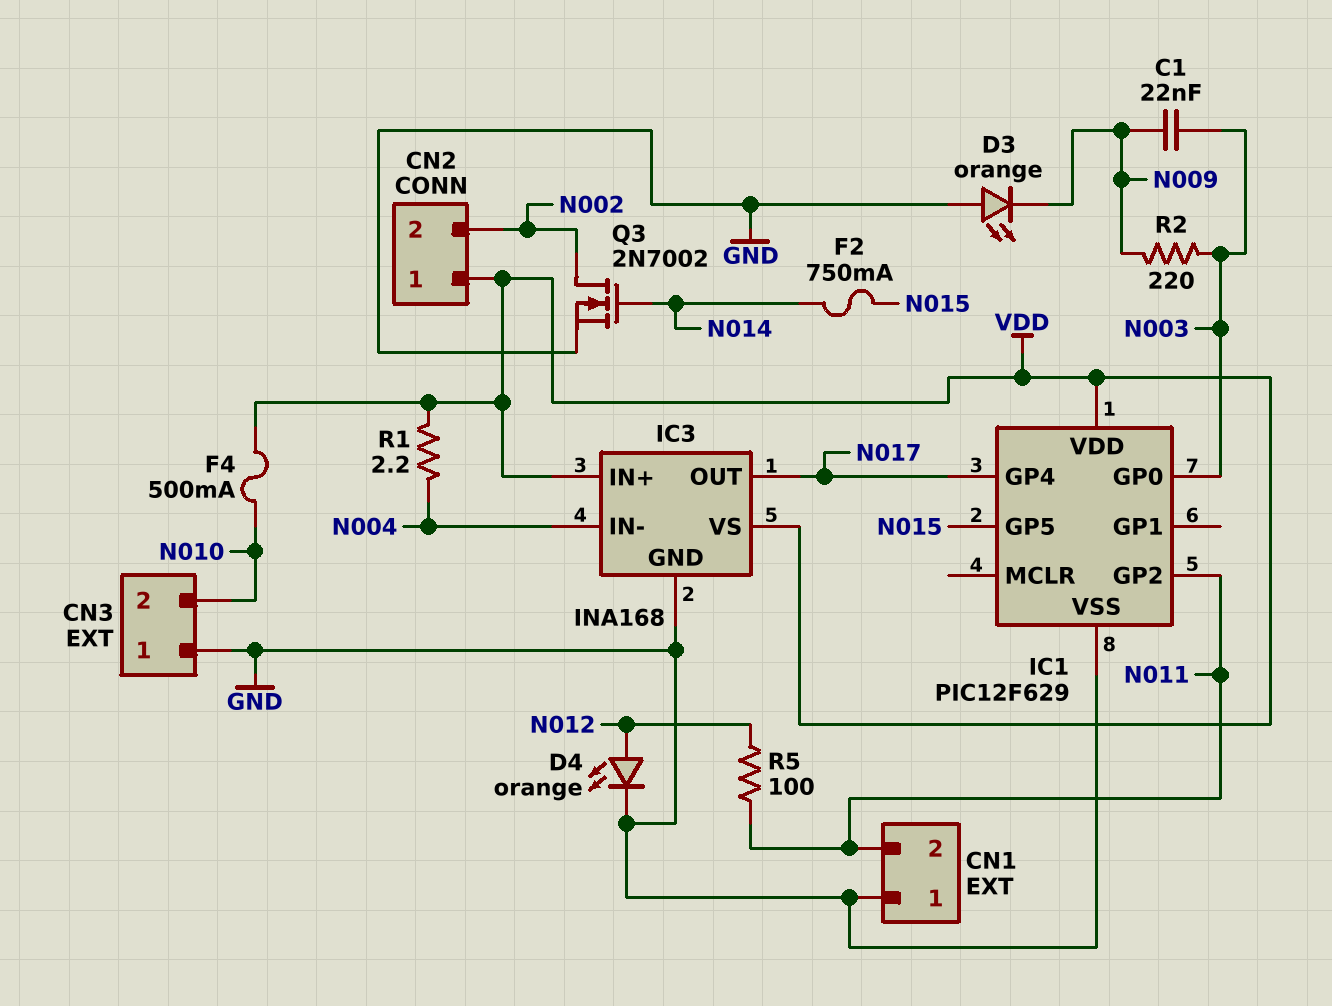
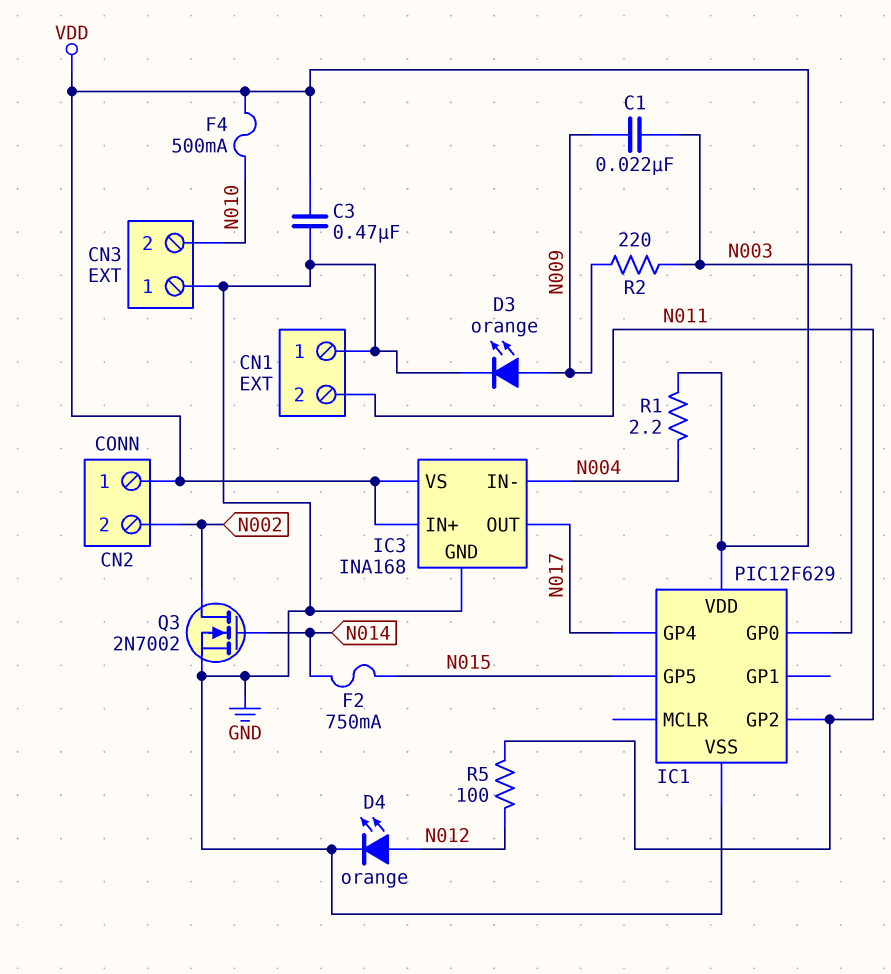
C3: none -> 470nF (GND, VDD)
D3: LED orange (A GND, K N009) -> LED orange (A N009, K GND)

